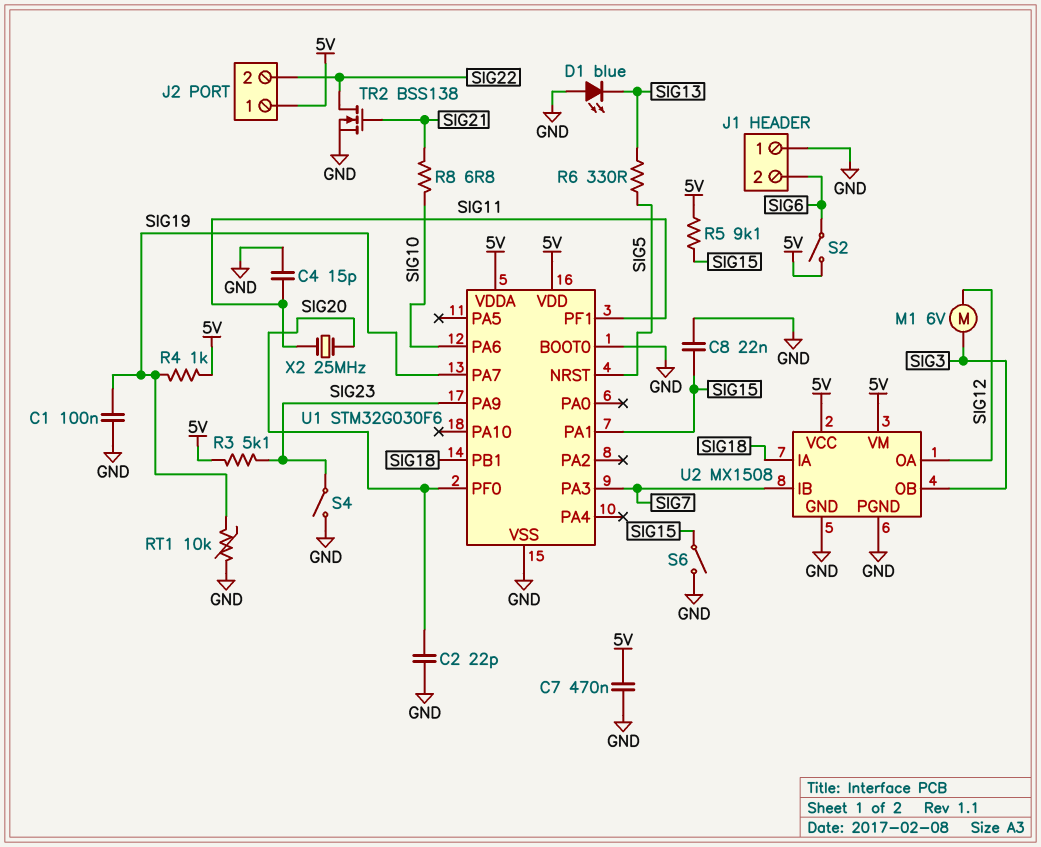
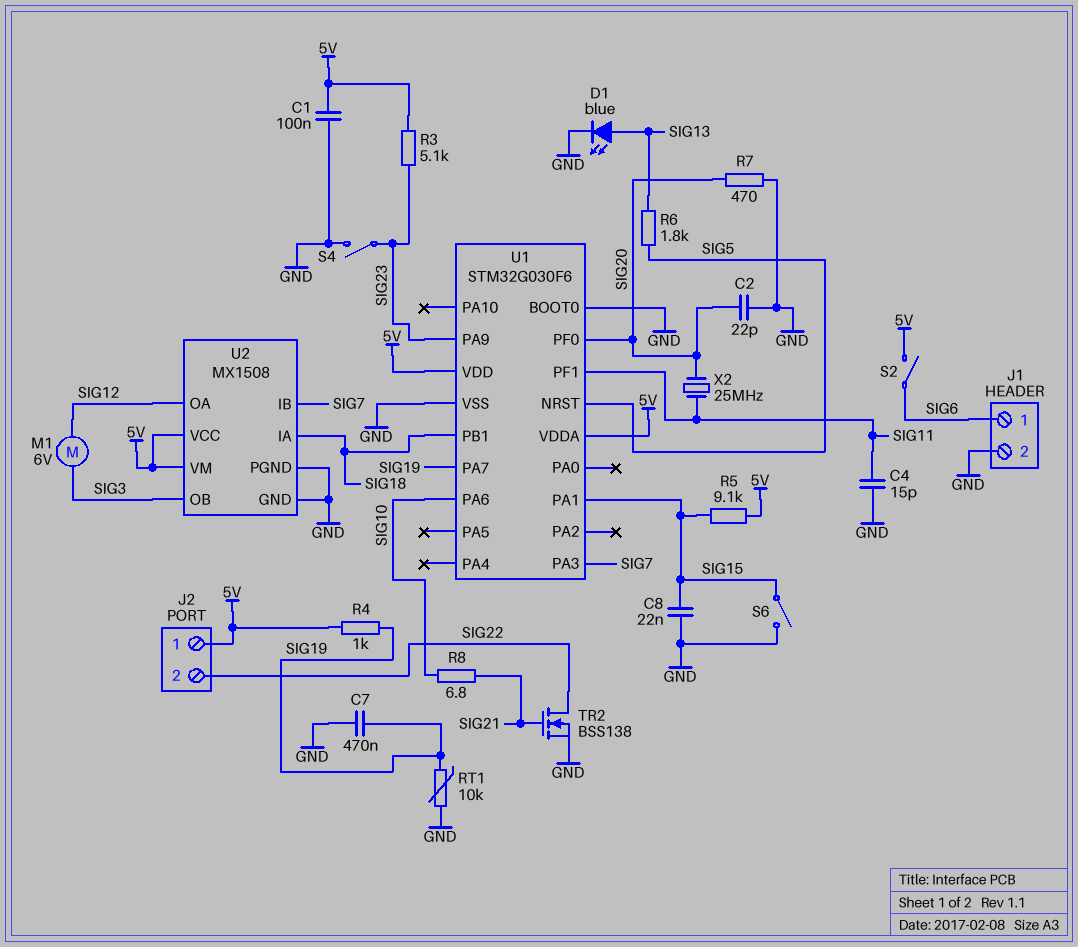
C1: 100nF (GND, SIG19) -> 100nF (5V, GND)
C7: 470nF (5V, GND) -> 470nF (GND, SIG19)
D1: LED blue (A GND, K SIG13) -> LED blue (A SIG13, K GND)
J1 pin 1: GND -> SIG6
J1 pin 2: SIG6 -> GND
R6: 330 (SIG5, SIG13) -> 1.8k (SIG5, SIG13)
R7: none -> 470 (GND, SIG20)

